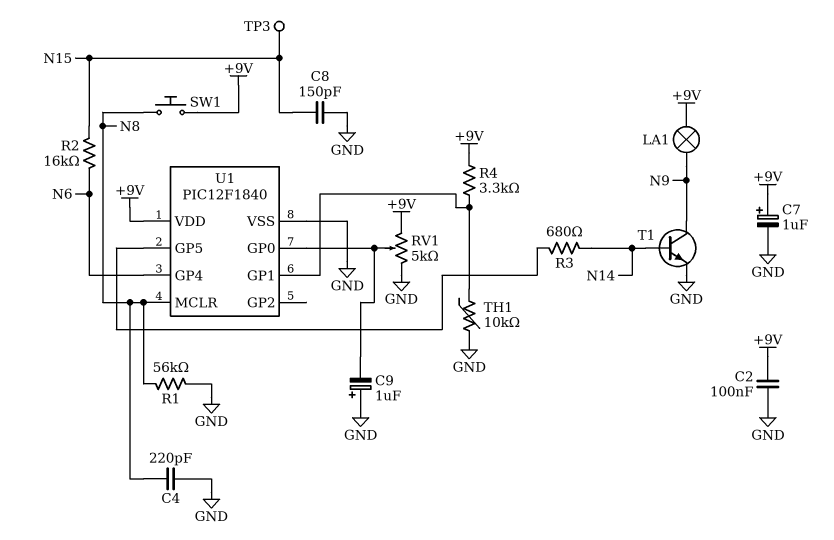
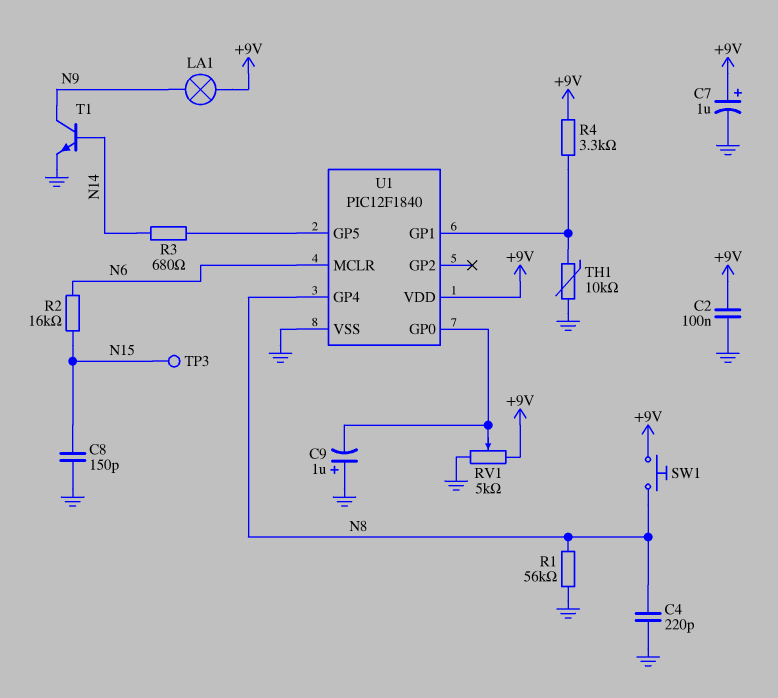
U1 pin GP4: N6 -> N8
U1 pin MCLR: N8 -> N6

